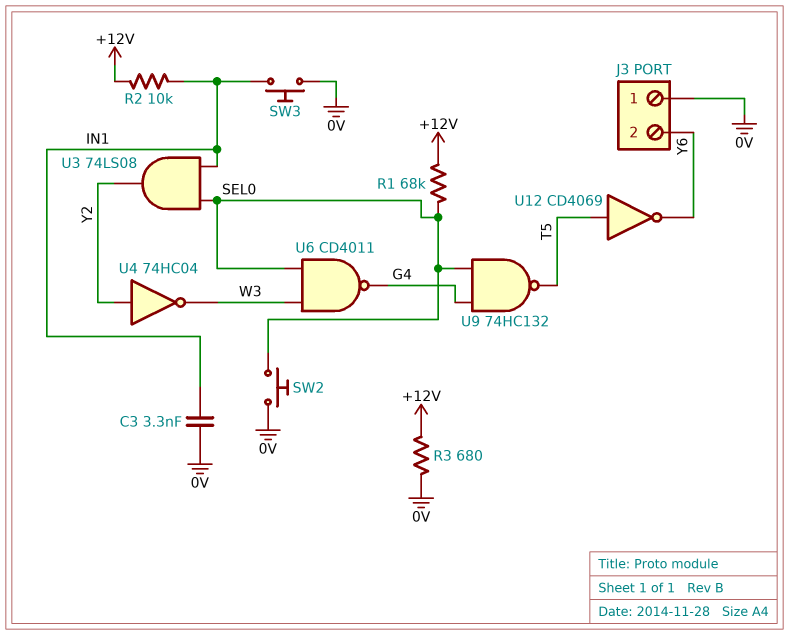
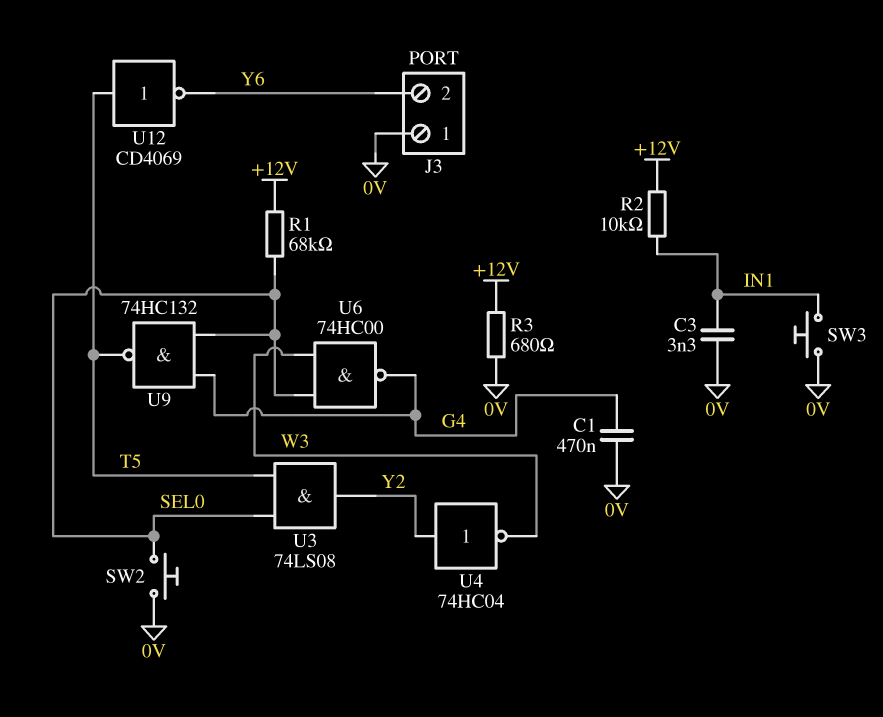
C1: none -> 470nF (0V, G4)
U3: AND 74LS08 (in IN1, in SEL0, out Y2) -> AND 74LS08 (in SEL0, in T5, out Y2)
U6: NAND CD4011 (in SEL0, in W3, out G4) -> NAND 74HC00 (in SEL0, in W3, out G4)

